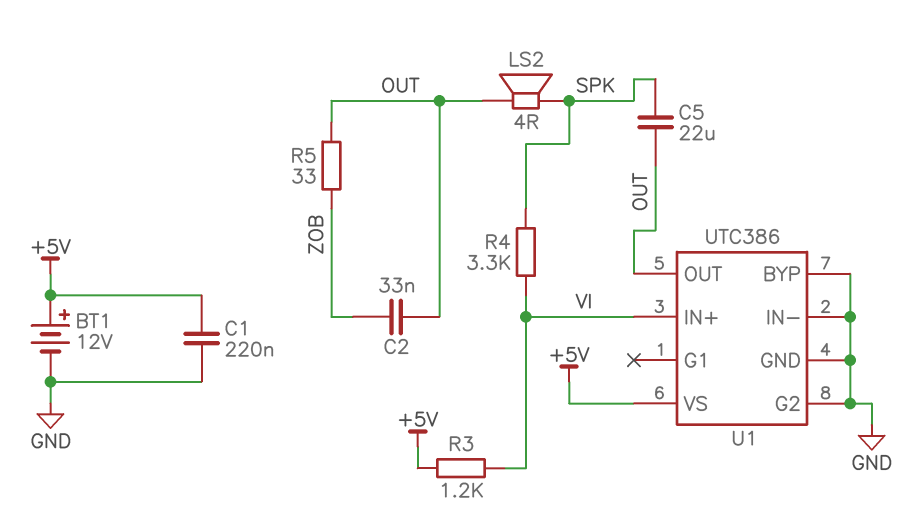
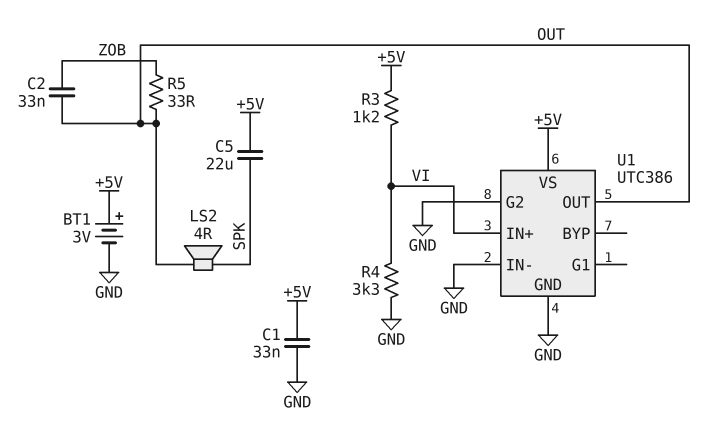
BT1: 12V (plus +5V, minus GND) -> 3V (plus +5V, minus GND)
C1: 220nF (+5V, GND) -> 33nF (+5V, GND)
C5: 22uF (OUT, SPK) -> 22uF (+5V, SPK)
R4: 3.3k (SPK, VI) -> 3.3k (GND, VI)
U1 pin BYP: GND -> none

